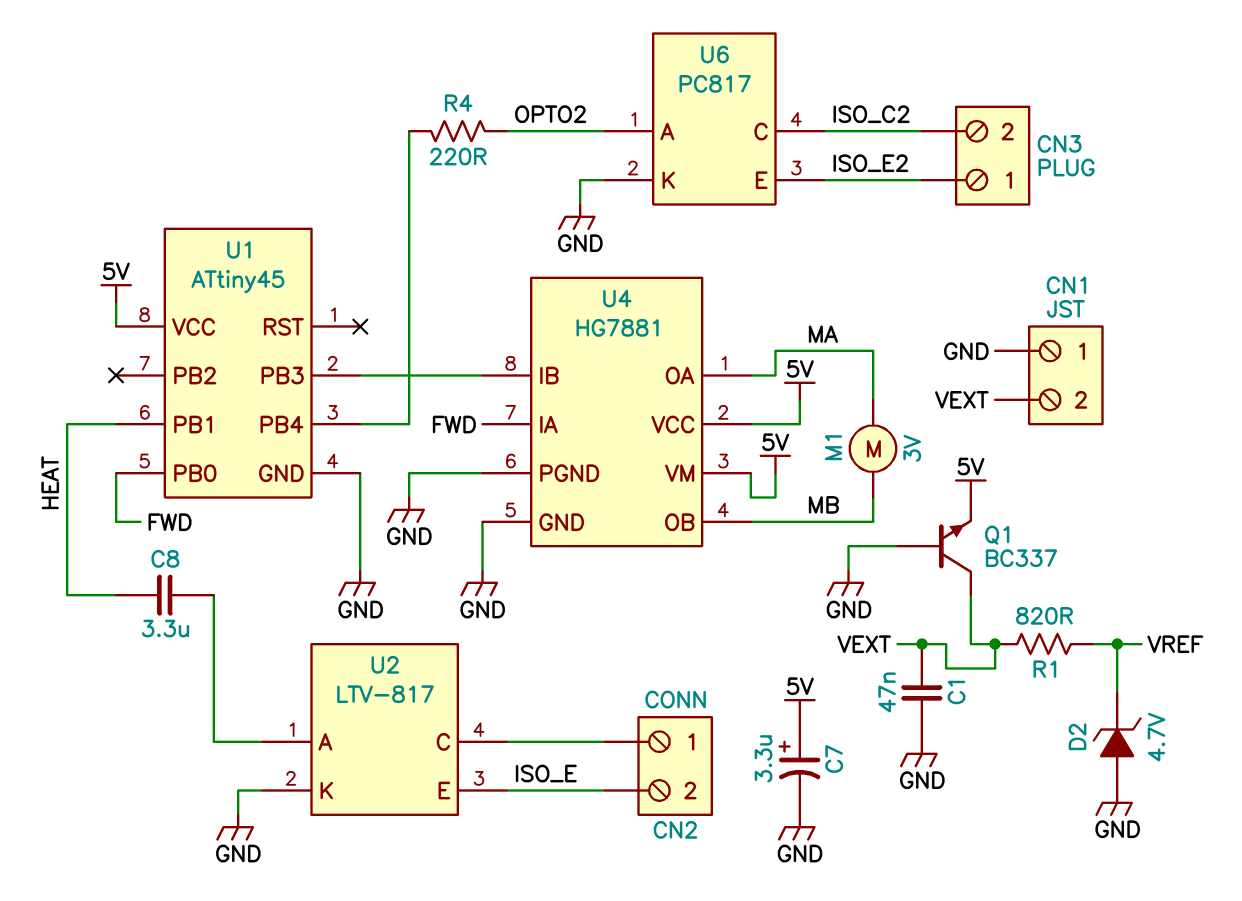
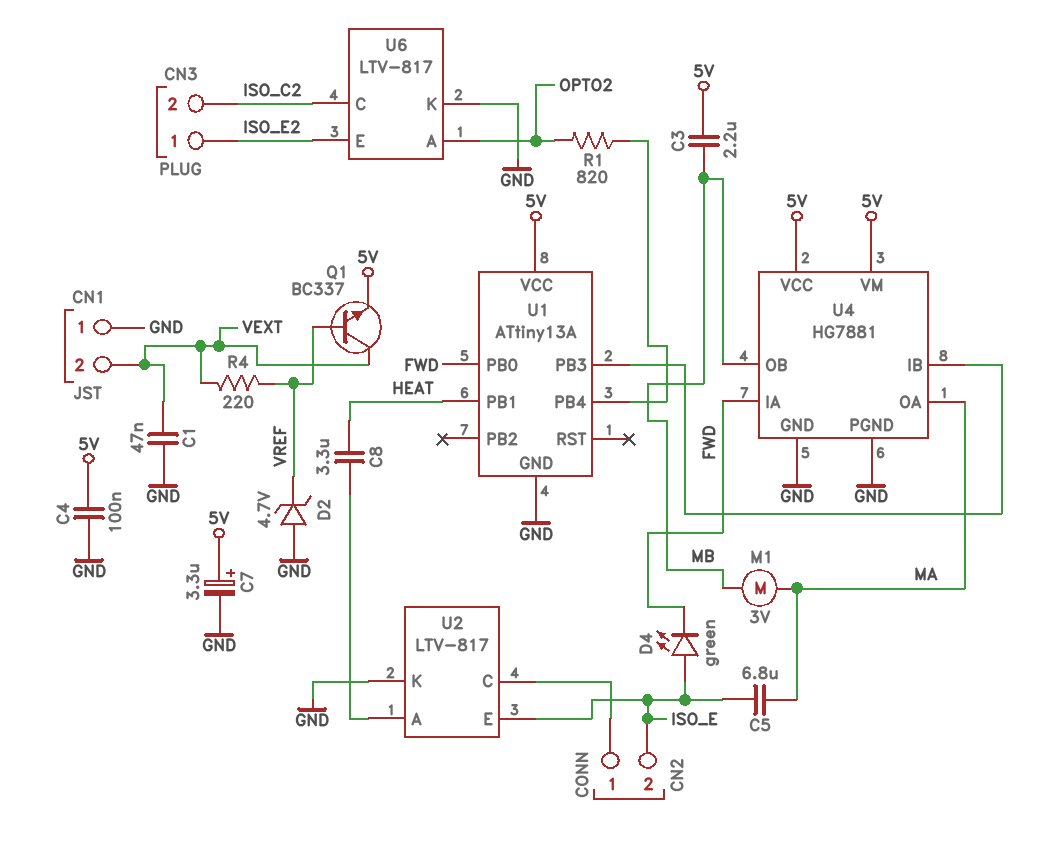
C3: none -> 2.2uF (5V, MB)
C4: none -> 100nF (5V, GND)
C5: none -> 6.8uF (ISO_E, MA)
D4: none -> LED green (A ISO_E, K FWD)
Q1: NPN BC337 (B GND, C VEXT, E 5V) -> NPN BC337 (B VREF, C VEXT, E 5V)
R1: 820 (VEXT, VREF) -> 820 (OPTO2, U1/PB4)
R4: 220 (OPTO2, U1/PB4) -> 220 (VEXT, VREF)
U1: ATtiny45 -> ATtiny13A
U6: PC817 -> LTV-817

